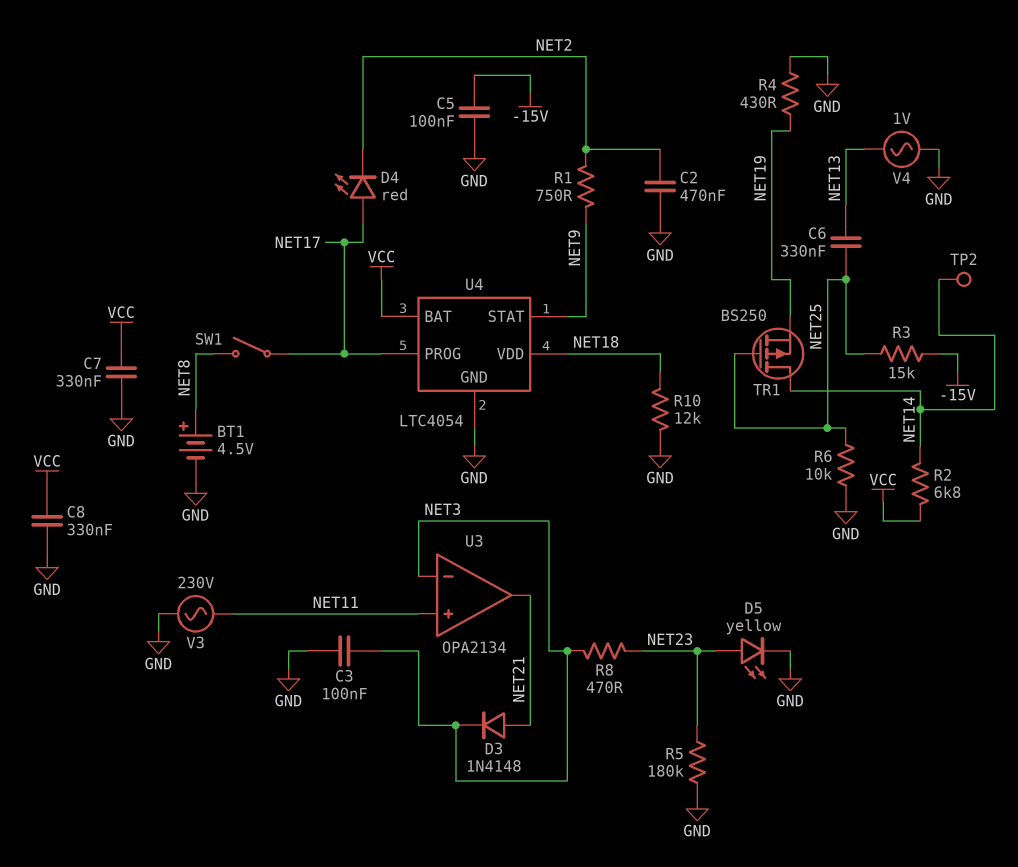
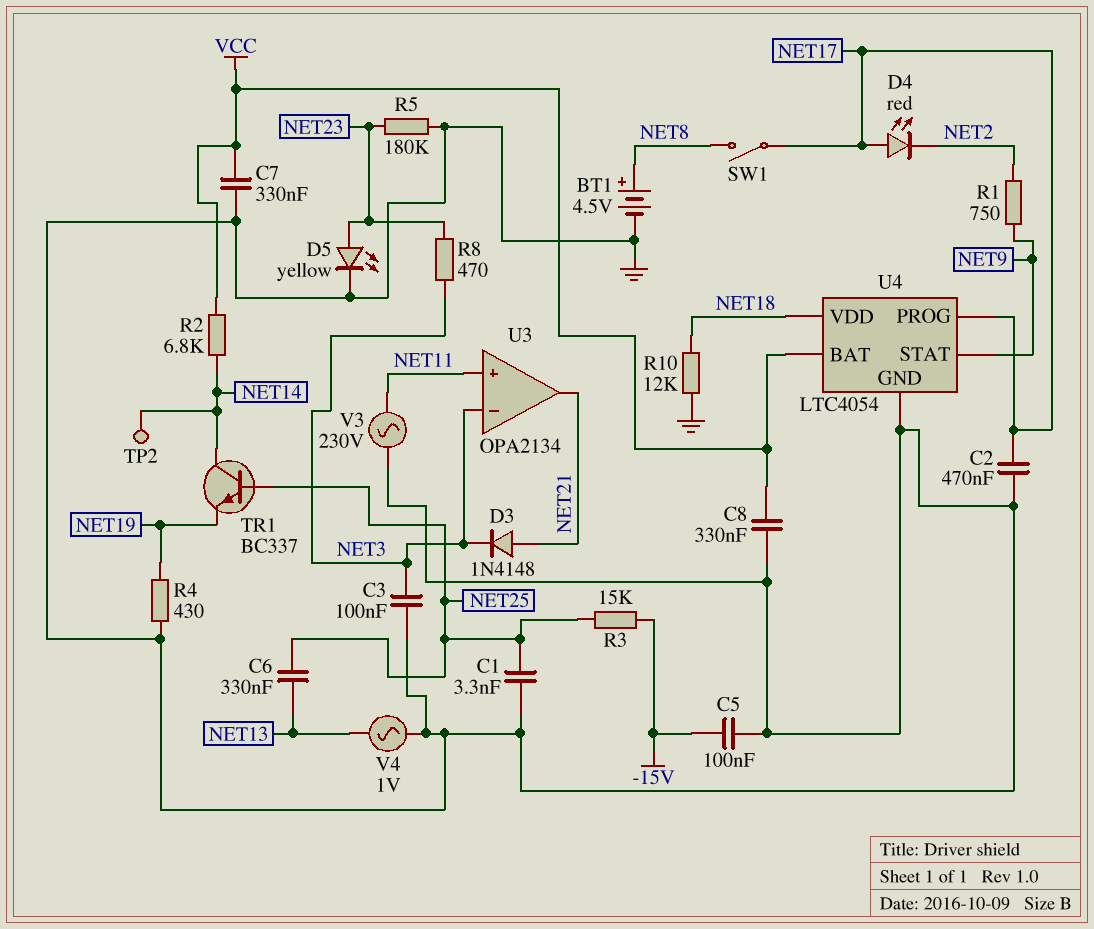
C1: none -> 3.3nF (GND, NET25)
C2: 470nF (GND, NET2) -> 470nF (GND, NET17)
R6: 10k (GND, NET25) -> none
TR1: PMOS BS250 (G NET25, D NET14, S NET19) -> NPN BC337 (B NET25, C NET14, E NET19)

